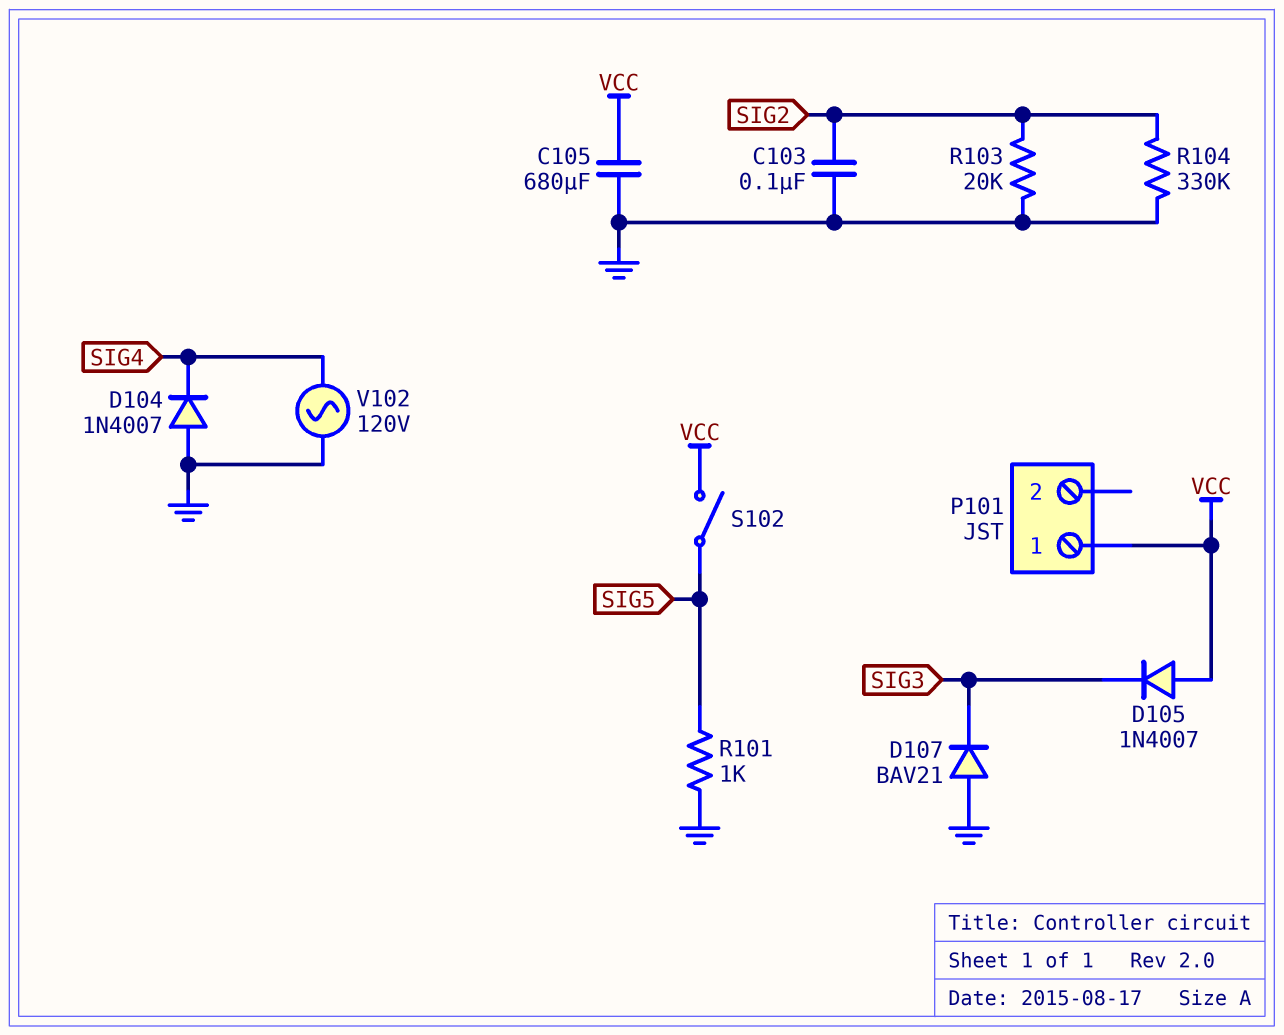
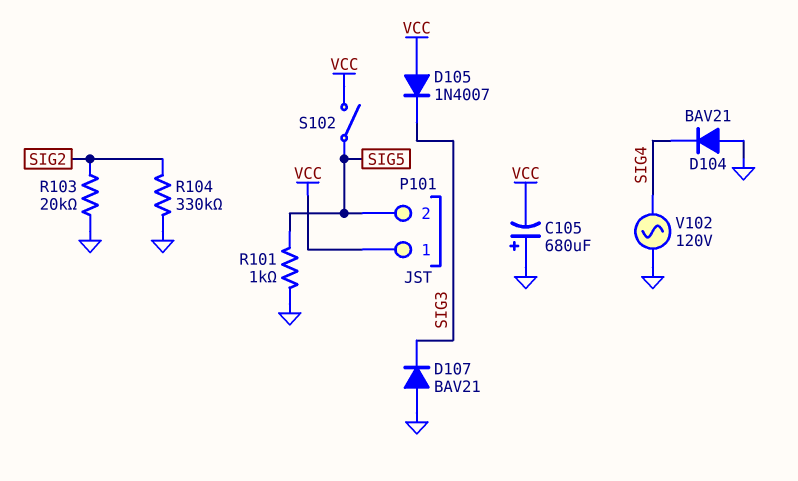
C103: 100nF (GND, SIG2) -> none
C105: 680uF (GND, VCC) -> 680uF (plus GND, minus VCC)
D104: diode 1N4007 (A GND, K SIG4) -> diode BAV21 (A GND, K SIG4)
P101 pin 2: none -> SIG5

